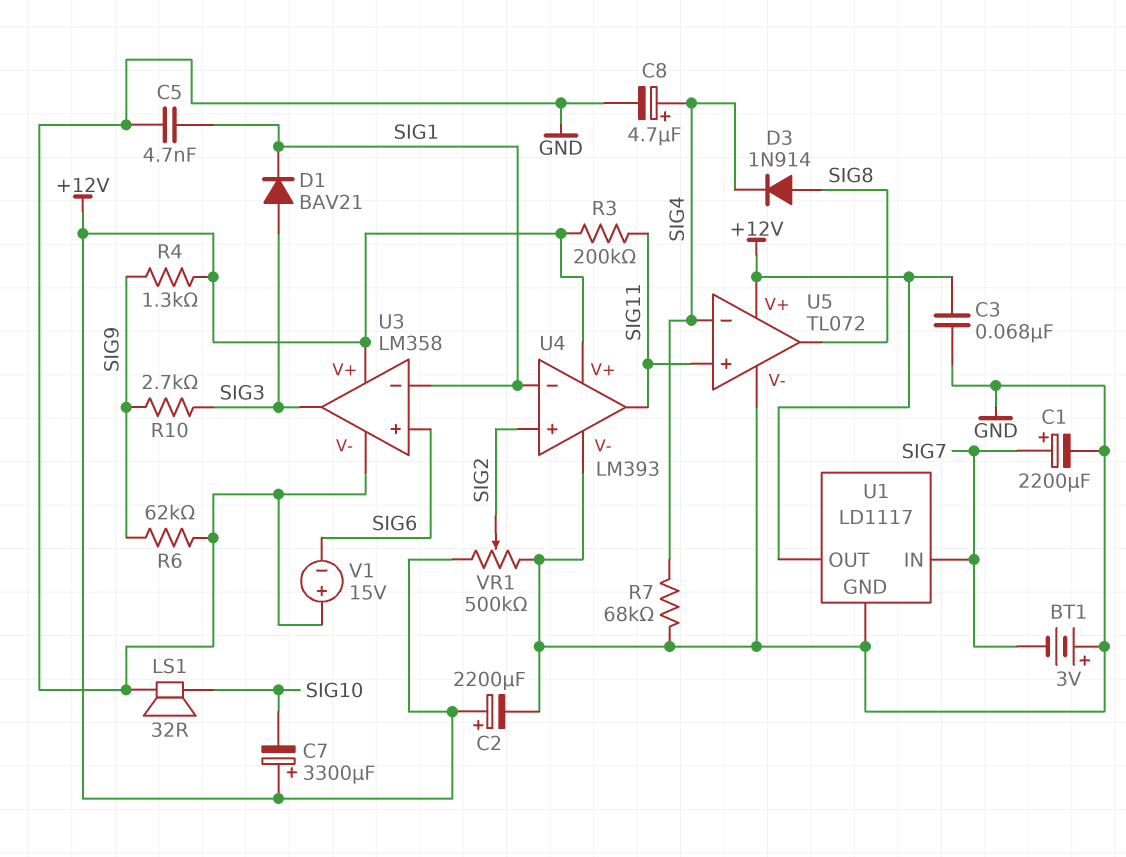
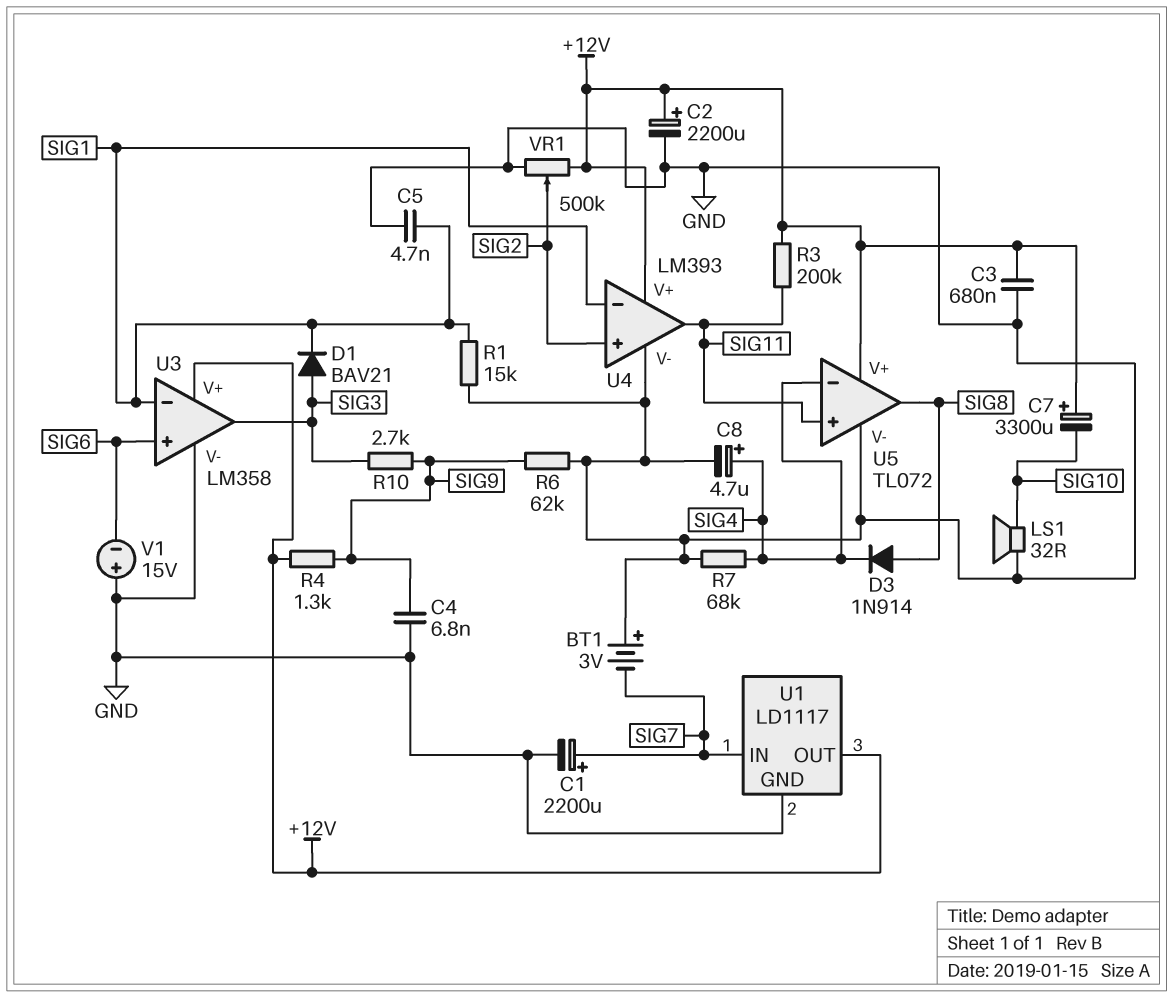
C3: 68nF (+12V, GND) -> 680nF (+12V, GND)
C4: none -> 6.8nF (GND, SIG9)
R1: none -> 15k (GND, SIG1)

